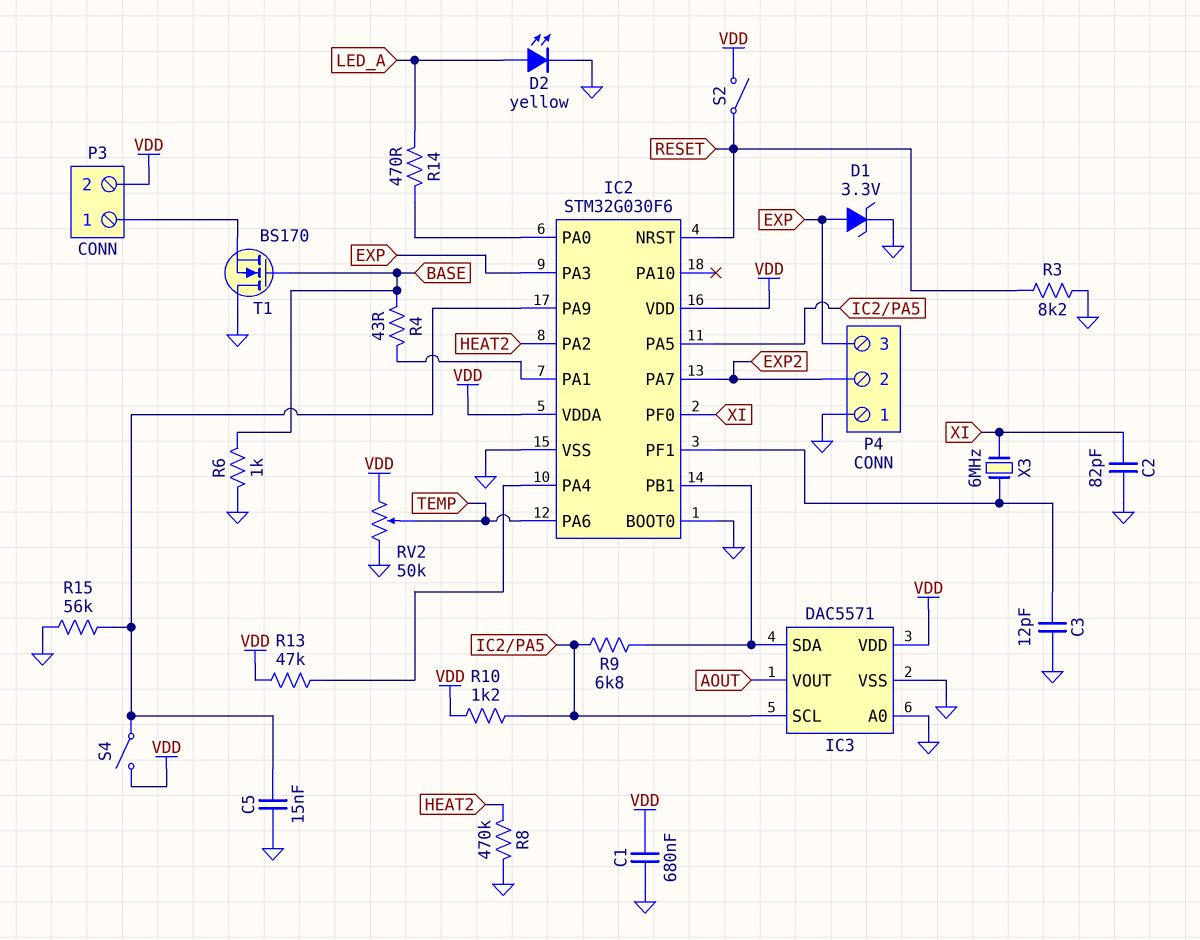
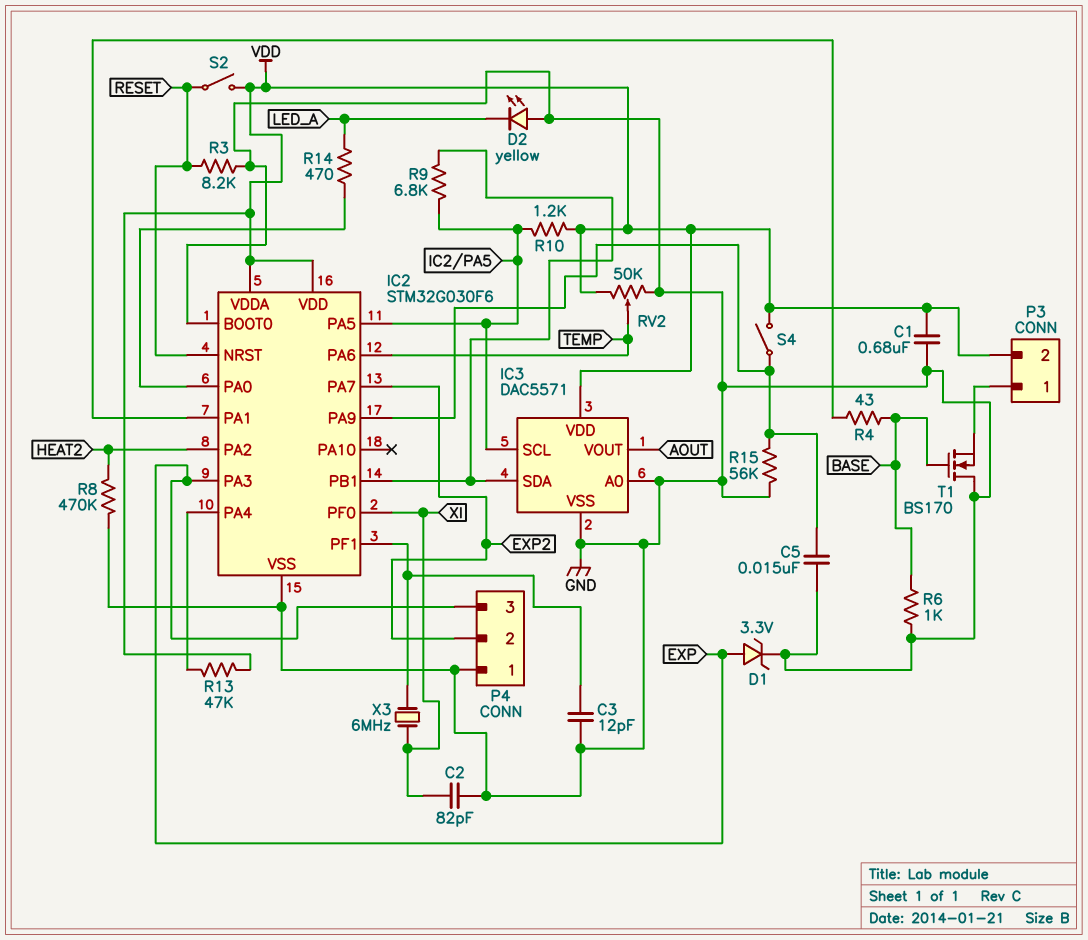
D2: LED yellow (A LED_A, K GND) -> LED yellow (A GND, K LED_A)

